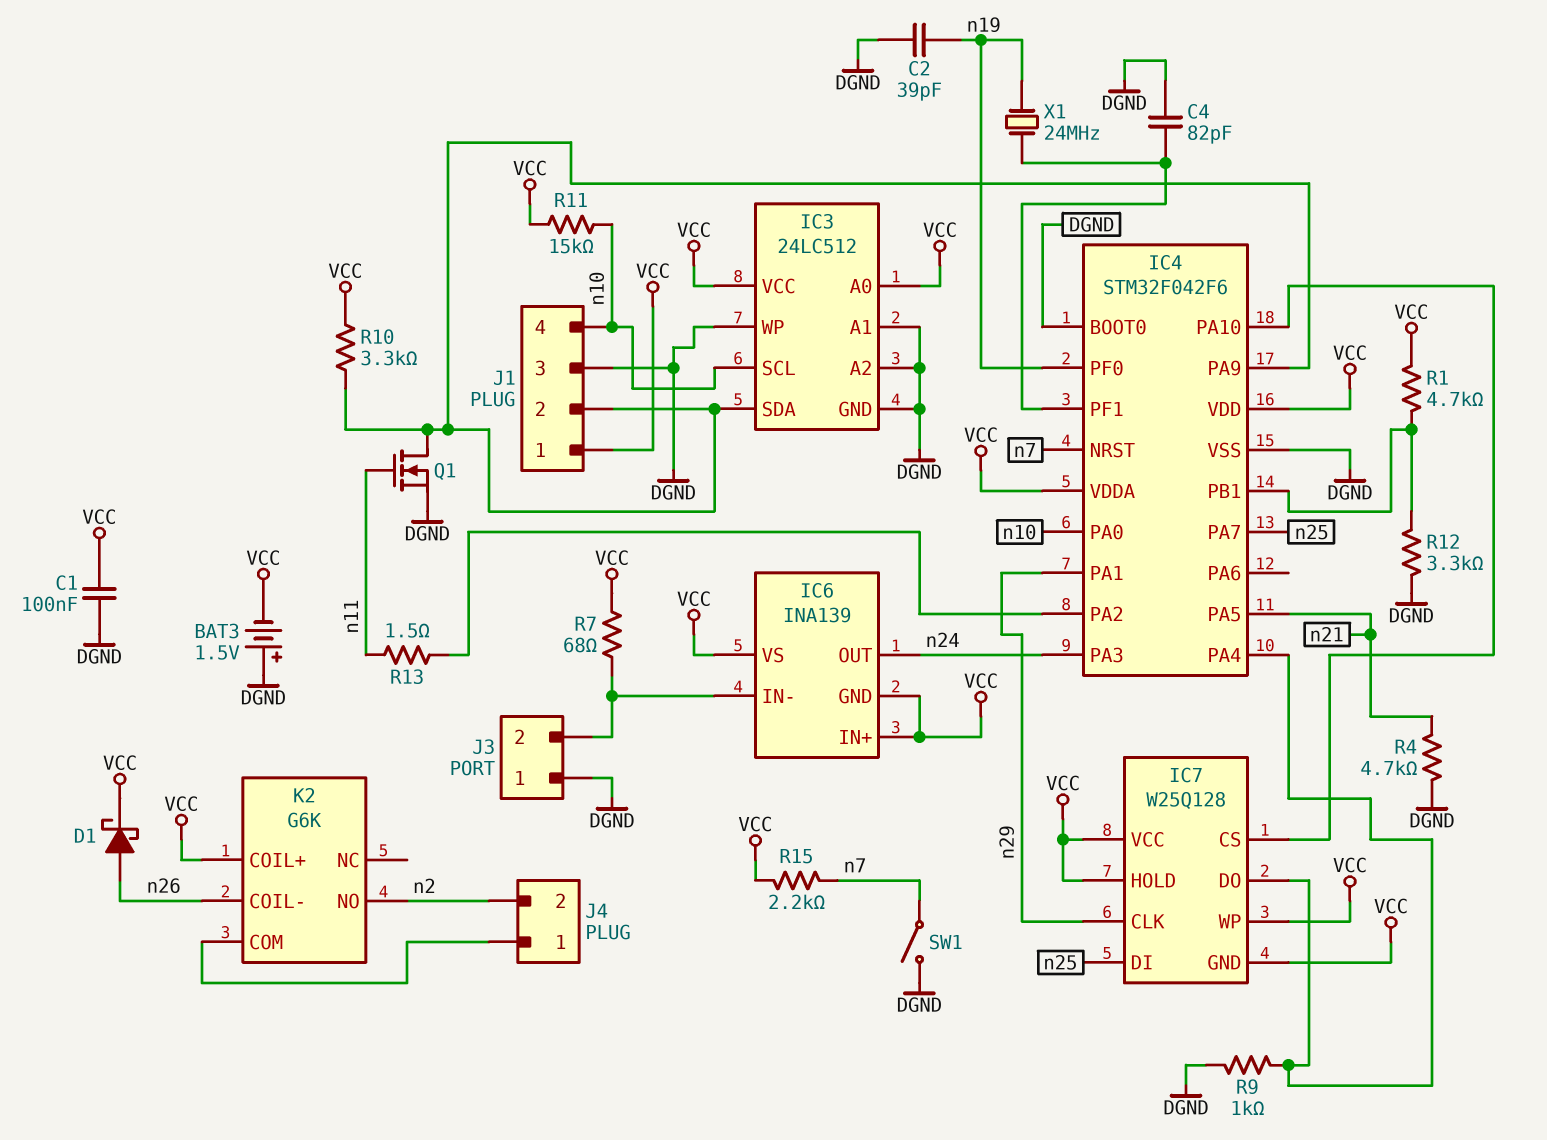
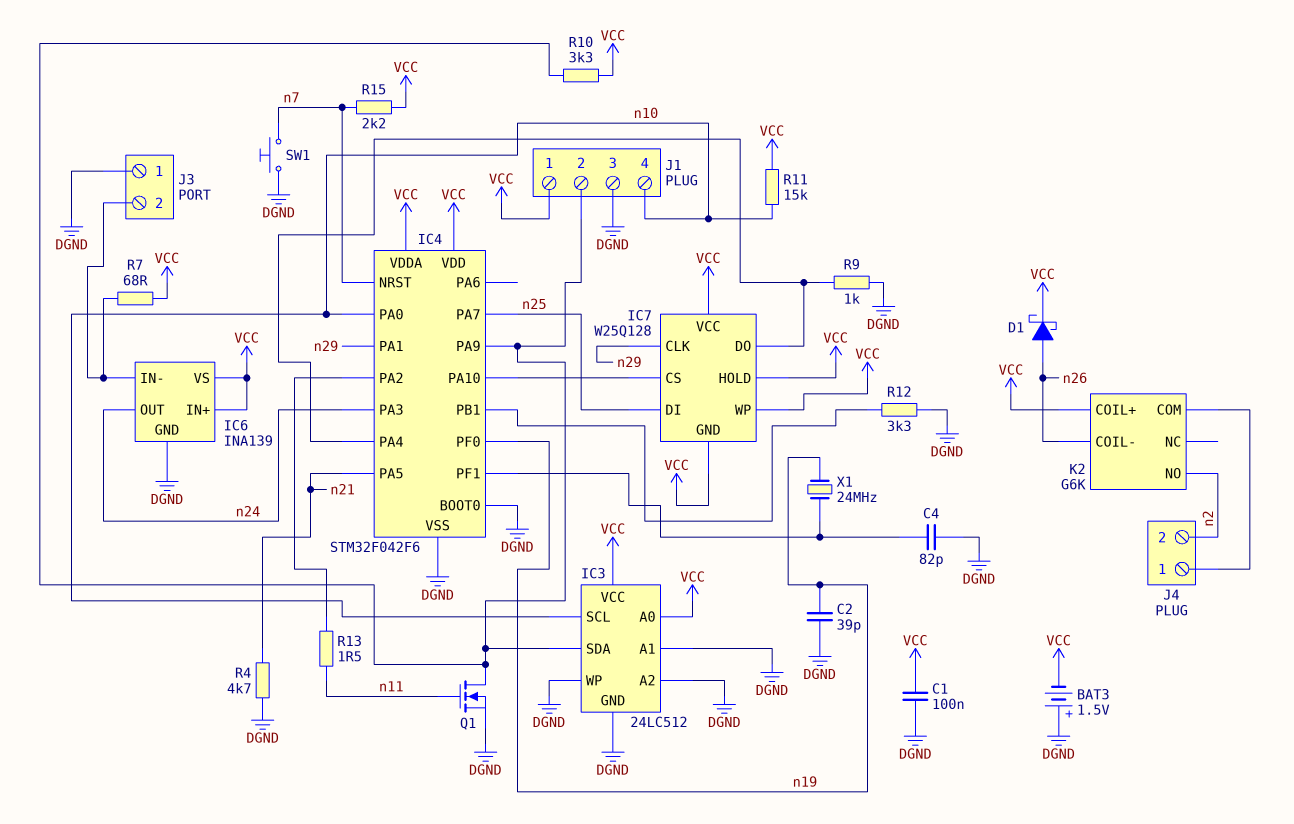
IC6 pin GND: VCC -> DGND
R1: 4.7k (IC4/PB1, VCC) -> none
SW1: switch (DGND, n7) -> button (DGND, n7)

